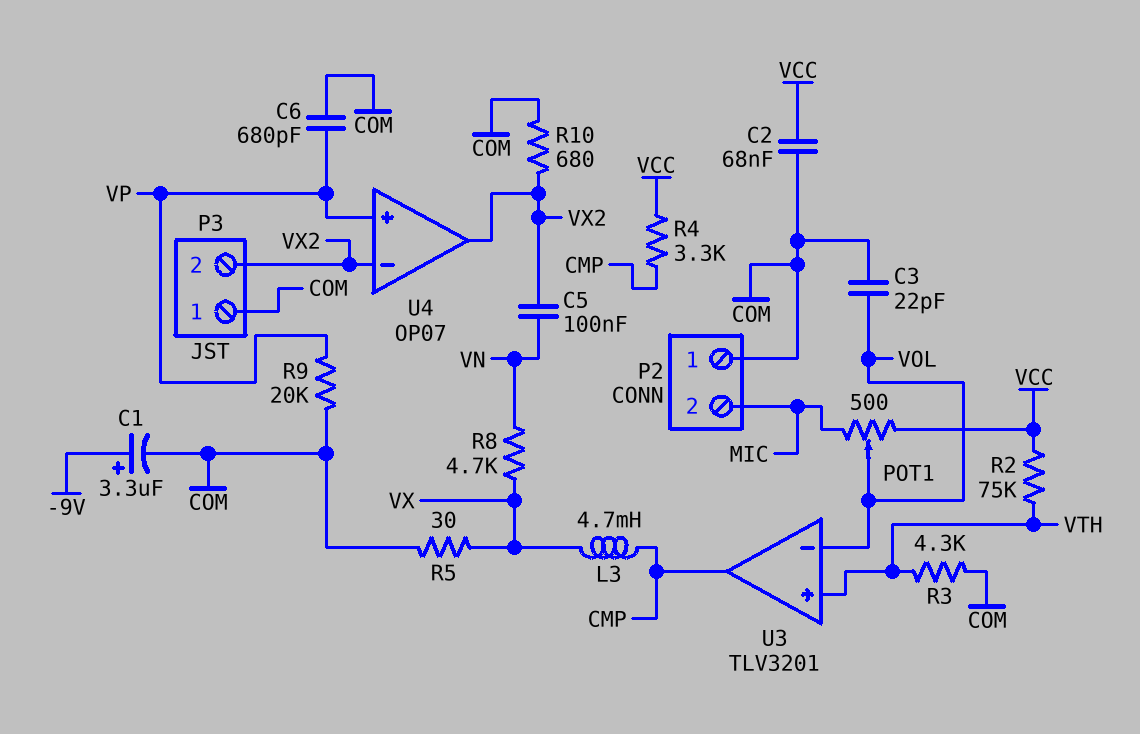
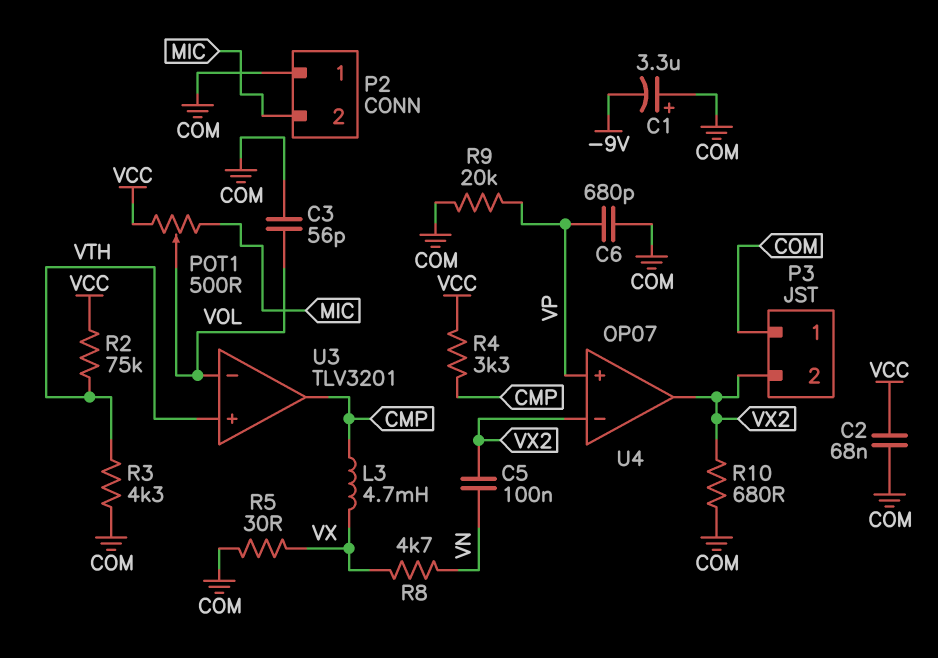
C1: 3.3uF (plus -9V, minus COM) -> 3.3uF (plus COM, minus -9V)
C3: 22pF (COM, VOL) -> 56pF (COM, VOL)

